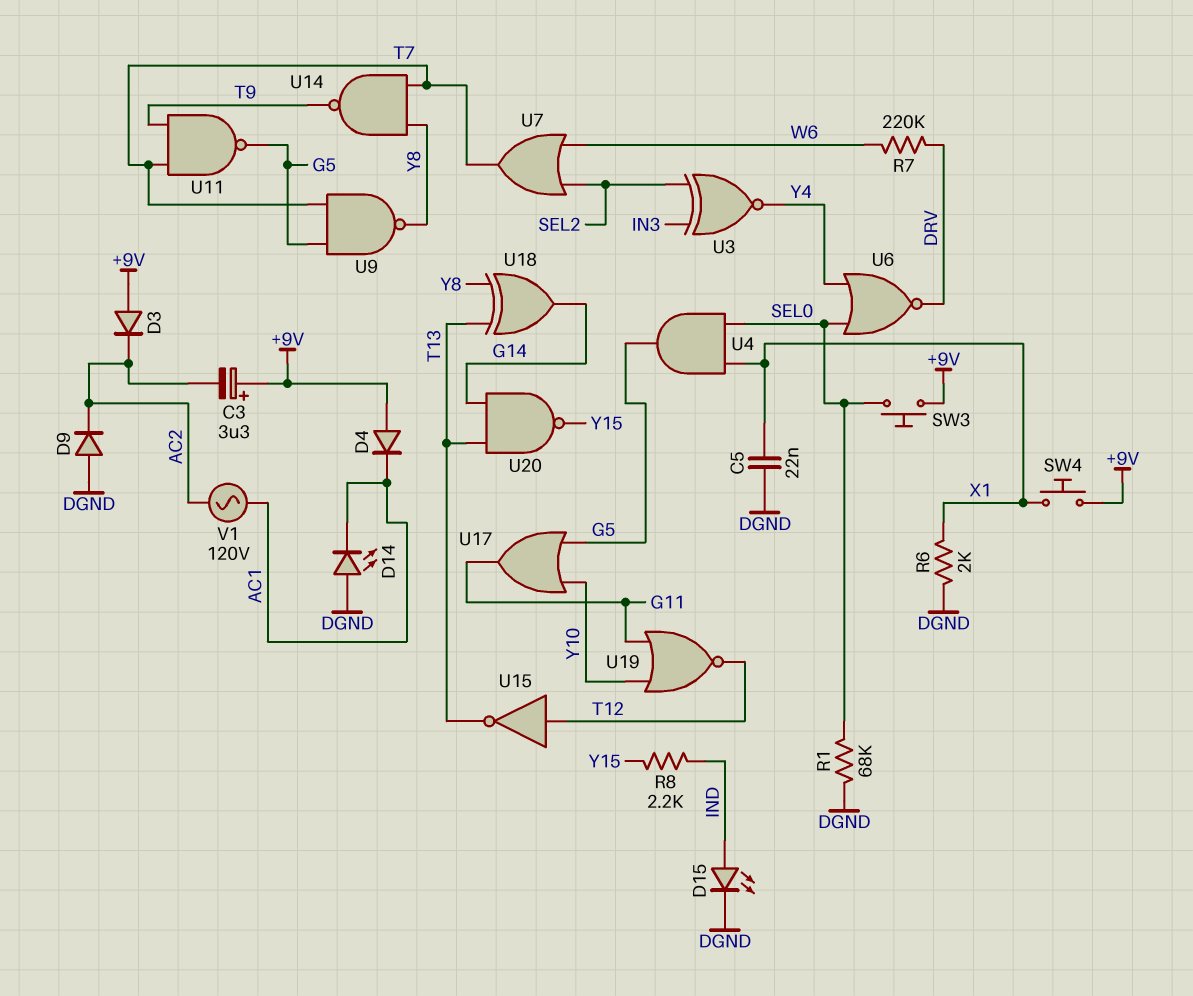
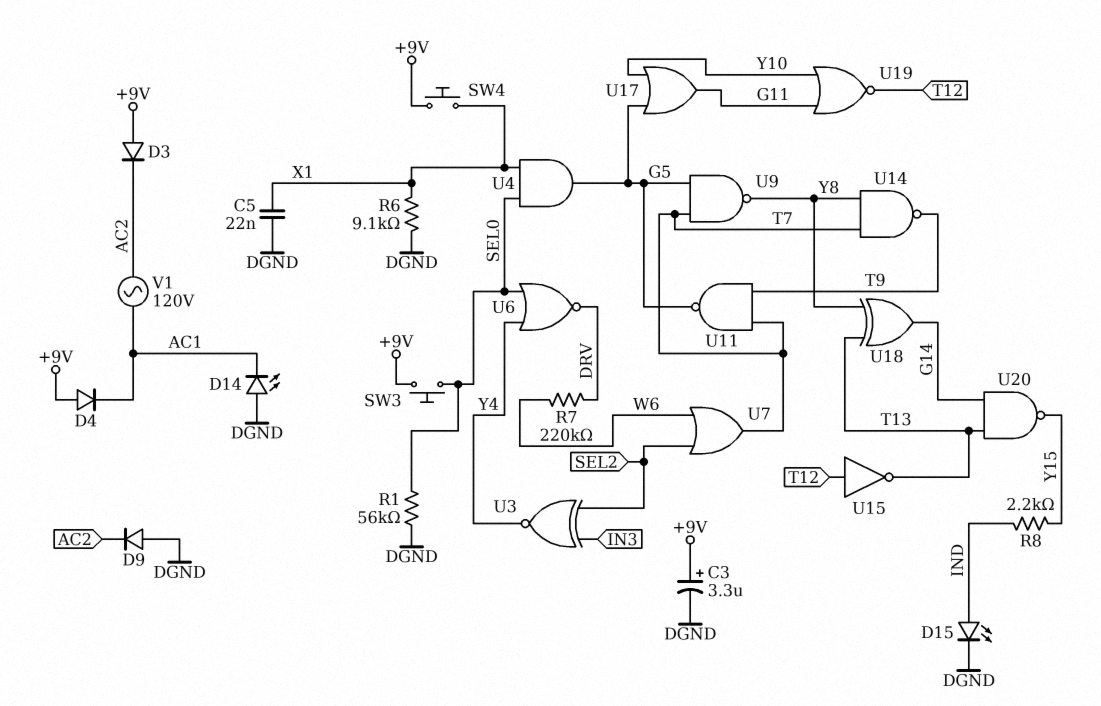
C3: 3.3uF (plus +9V, minus AC2) -> 3.3uF (plus +9V, minus DGND)
R1: 68k (DGND, SEL0) -> 56k (DGND, SEL0)
R6: 2k (DGND, X1) -> 9.1k (DGND, X1)

